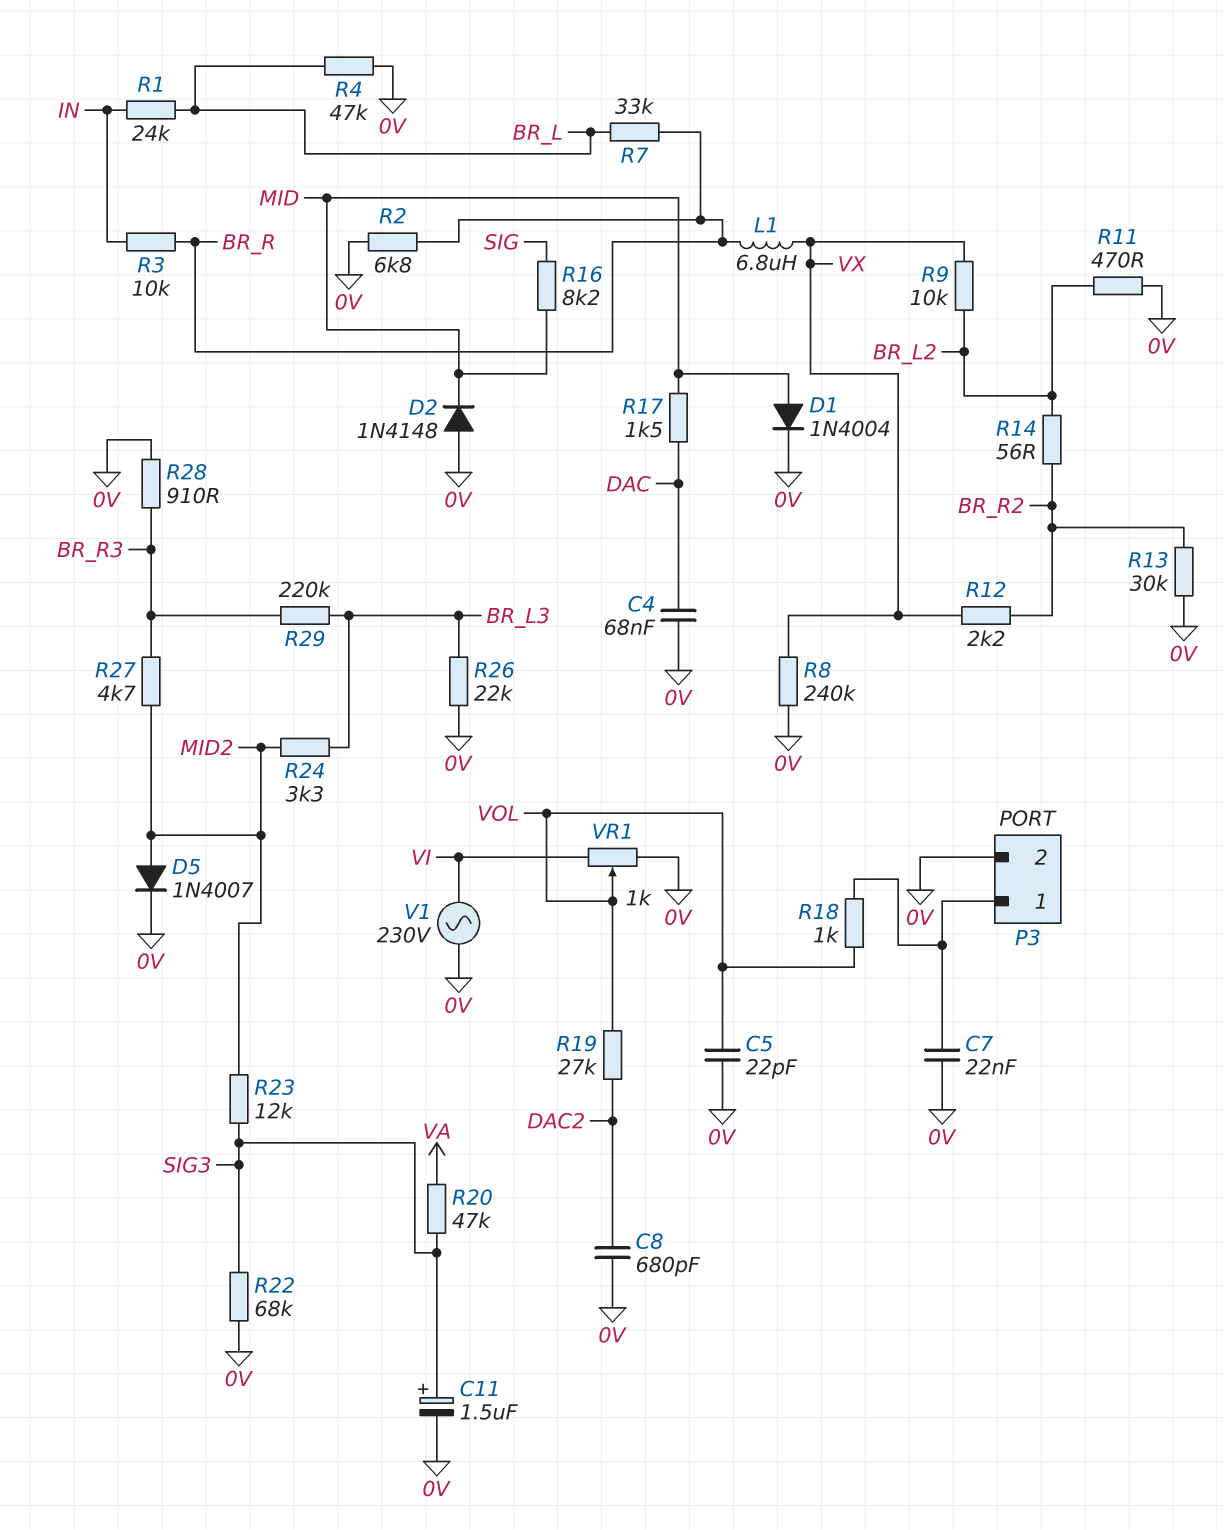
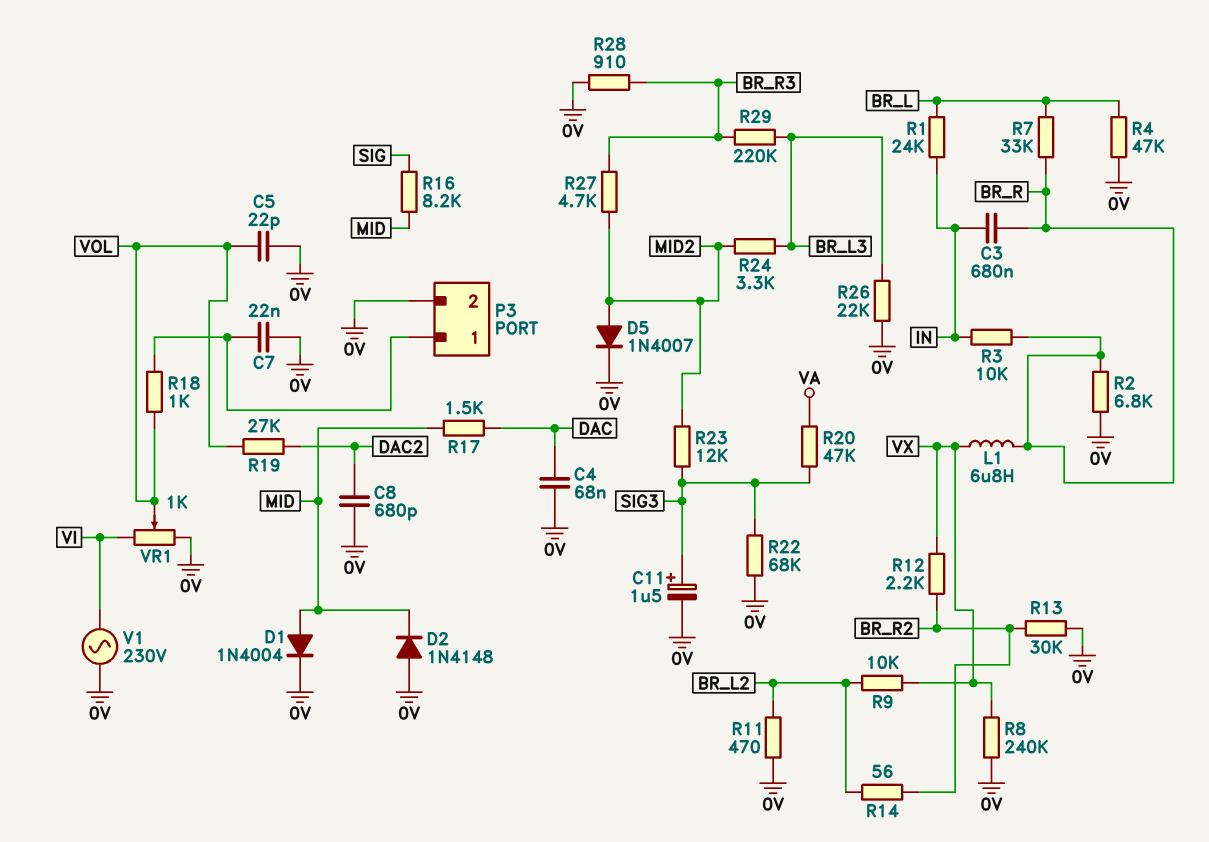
C3: none -> 680nF (BR_R, IN)

